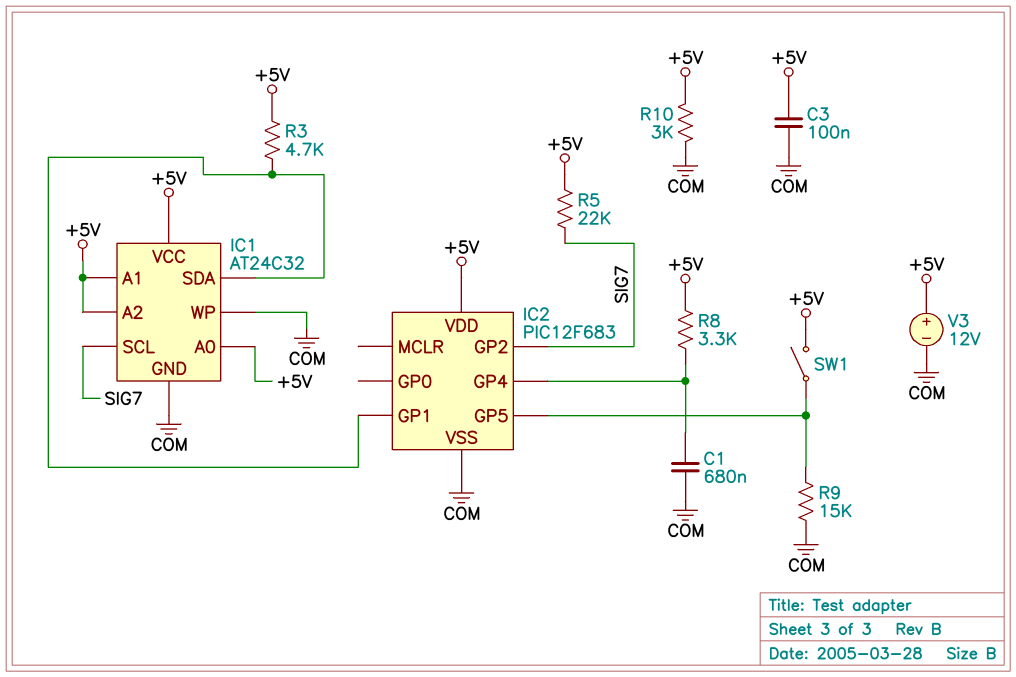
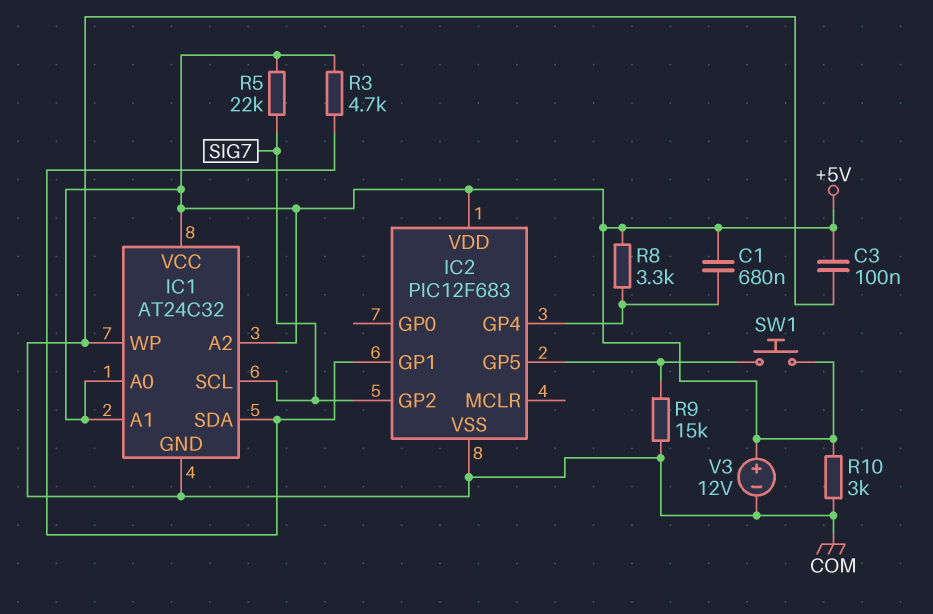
C1: 680nF (COM, IC2/GP4) -> 680nF (+5V, IC2/GP4)
SW1: switch (+5V, IC2/GP5) -> button (+5V, IC2/GP5)

